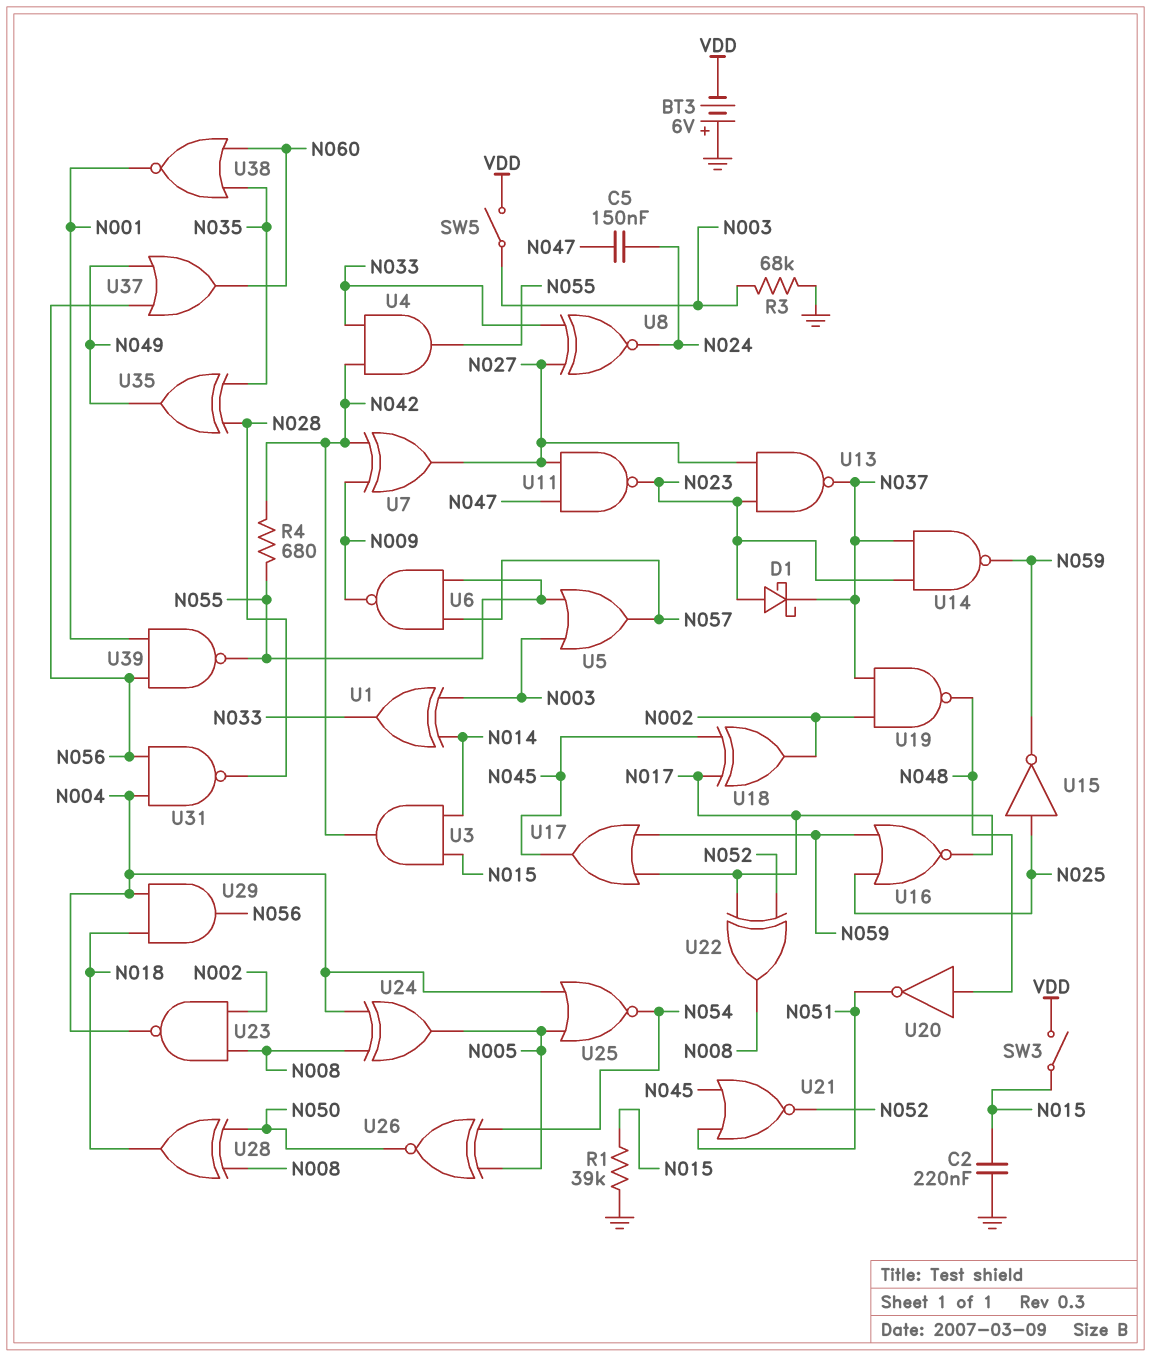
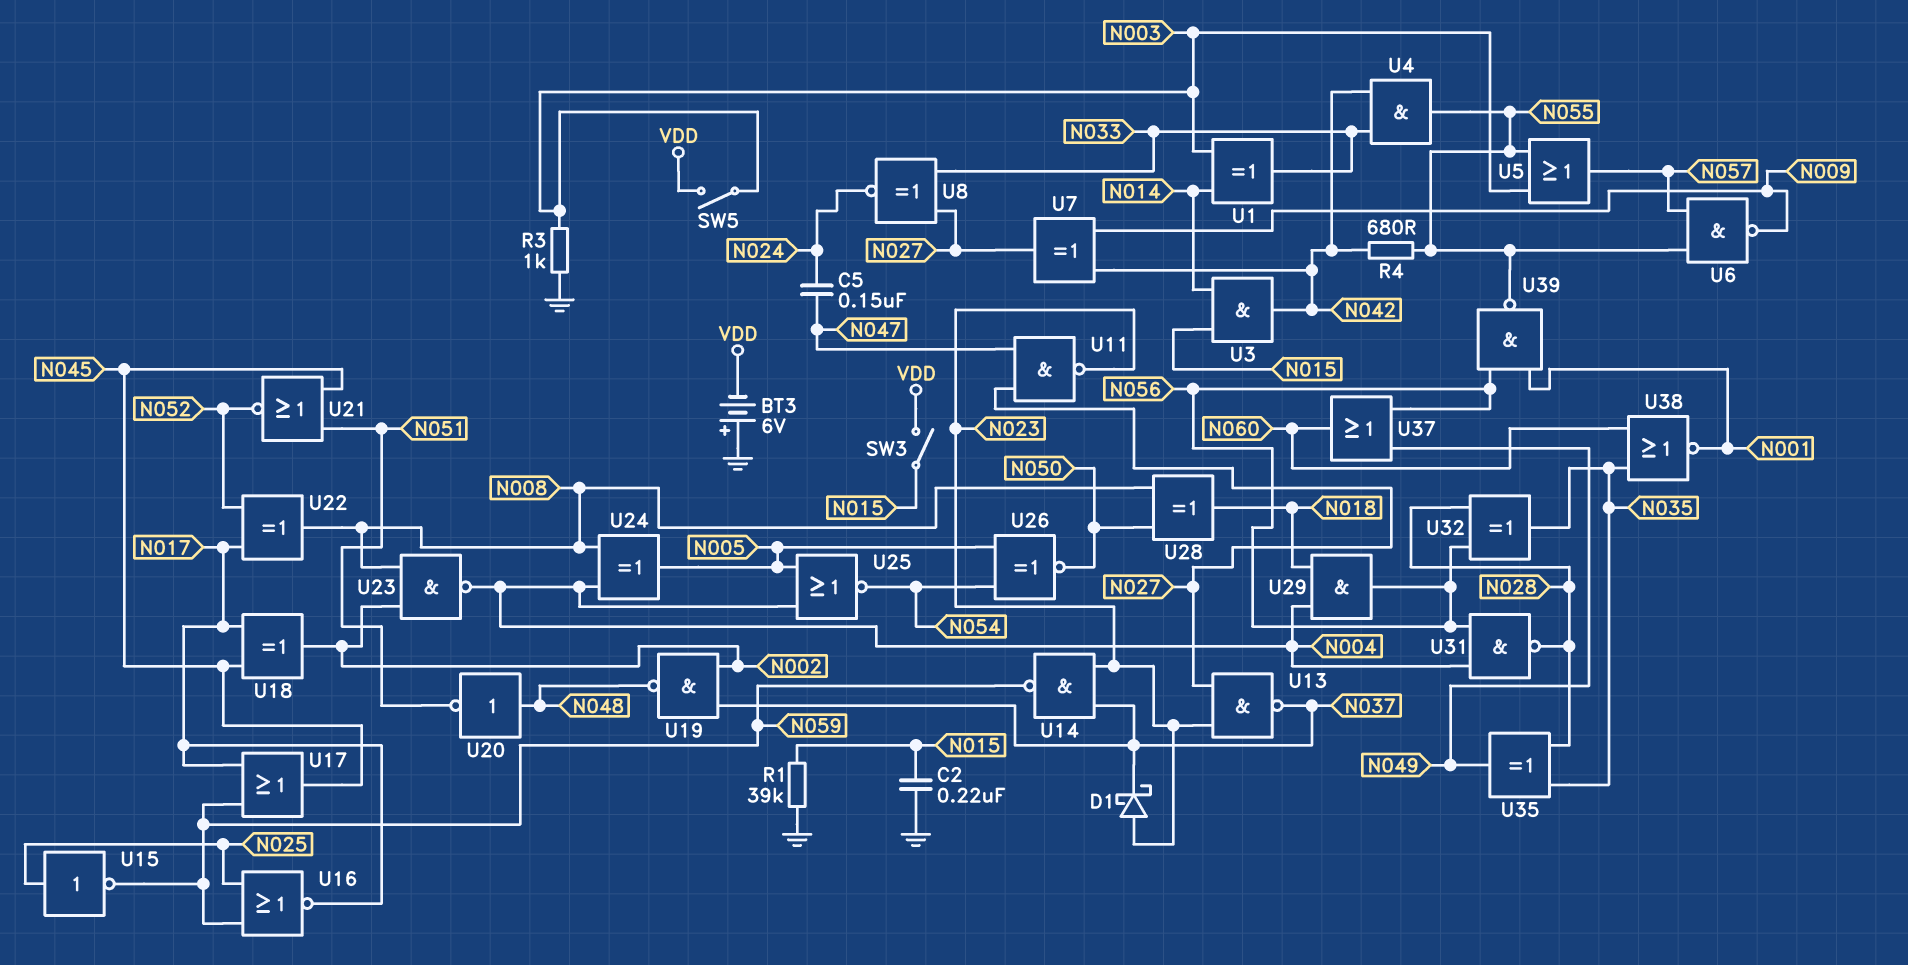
R3: 68k (GND, N003) -> 1k (GND, N003)
U32: none -> XOR (in N028, in N056, out N035)

